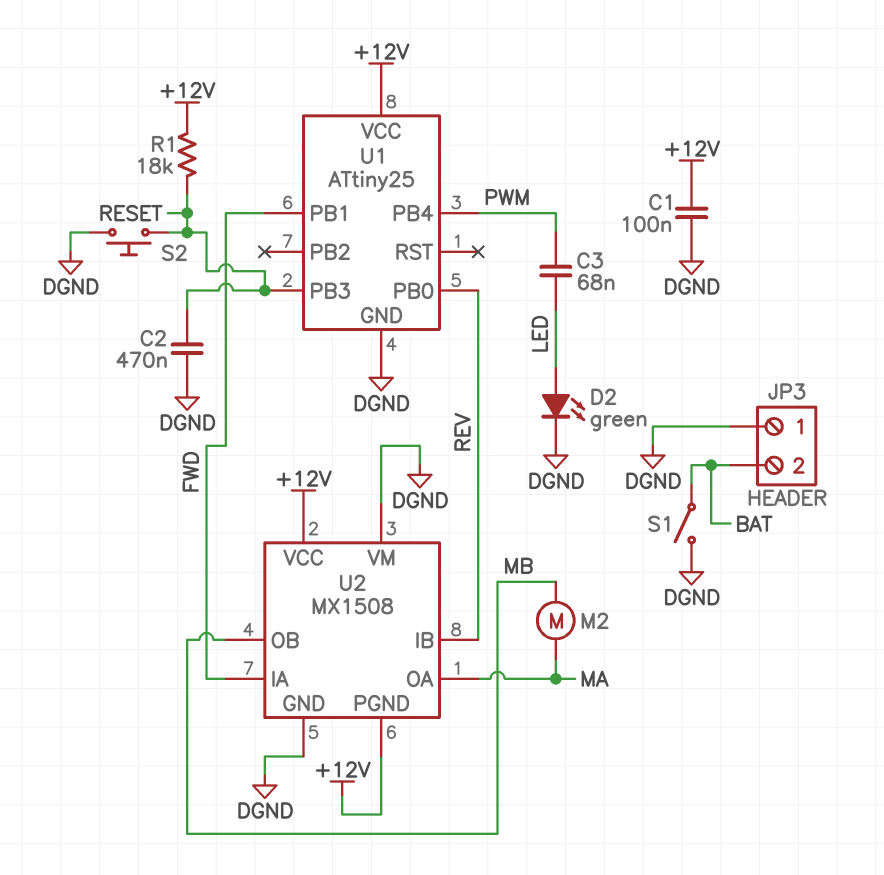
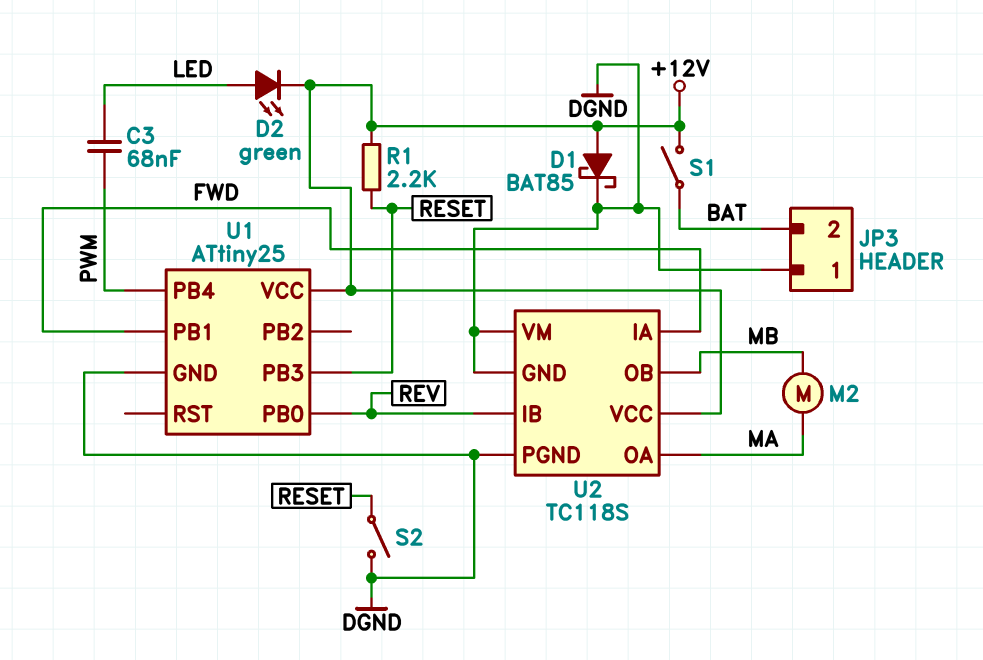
C1: 100nF (+12V, DGND) -> none
C2: 470nF (DGND, RESET) -> none
D1: none -> schottky BAT85 (A +12V, K DGND)
D2: LED green (A LED, K DGND) -> LED green (A LED, K +12V)
R1: 18k (+12V, RESET) -> 2.2k (+12V, RESET)
S1: switch (BAT, DGND) -> switch (+12V, BAT)
S2: button (DGND, RESET) -> switch (DGND, RESET)
U2: MX1508 -> TC118S
U2 pin PGND: +12V -> DGND

